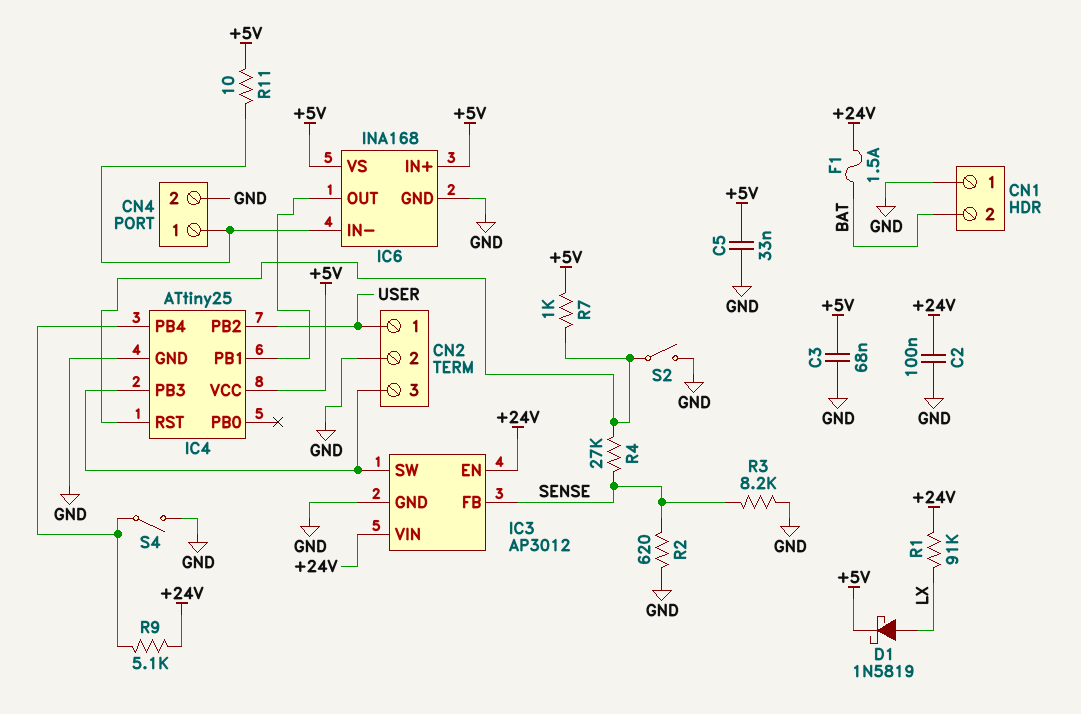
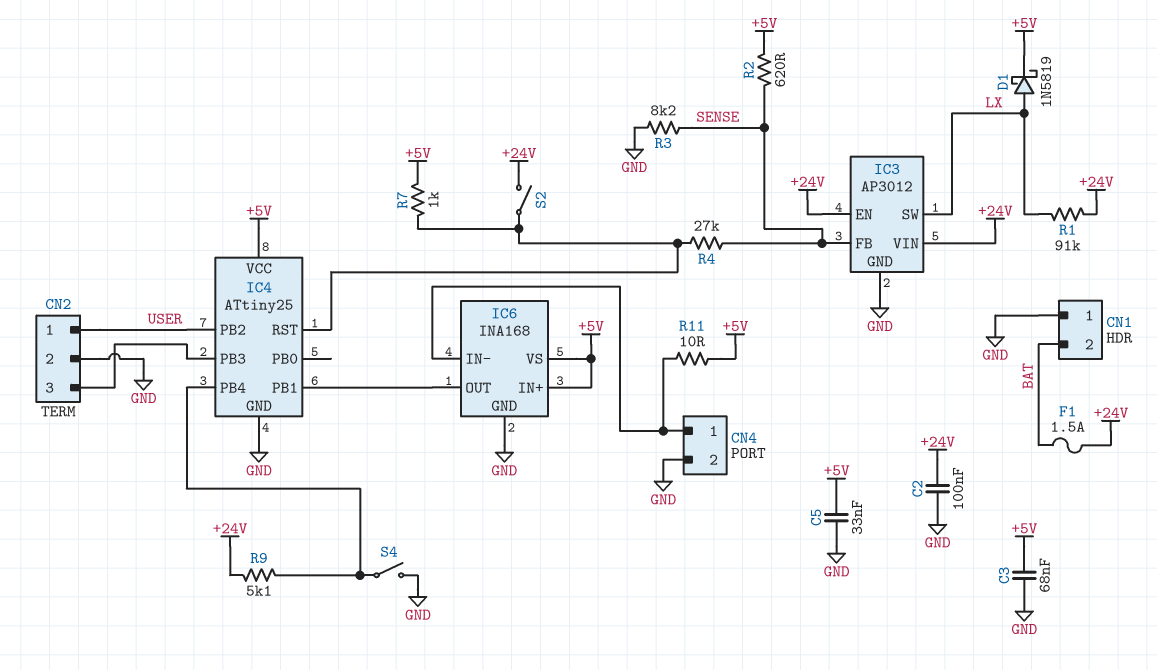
IC3 pin SW: CN2/3 -> LX
R2: 620 (GND, SENSE) -> 620 (+5V, SENSE)
S2: switch (GND, IC4/RST) -> switch (+24V, IC4/RST)

